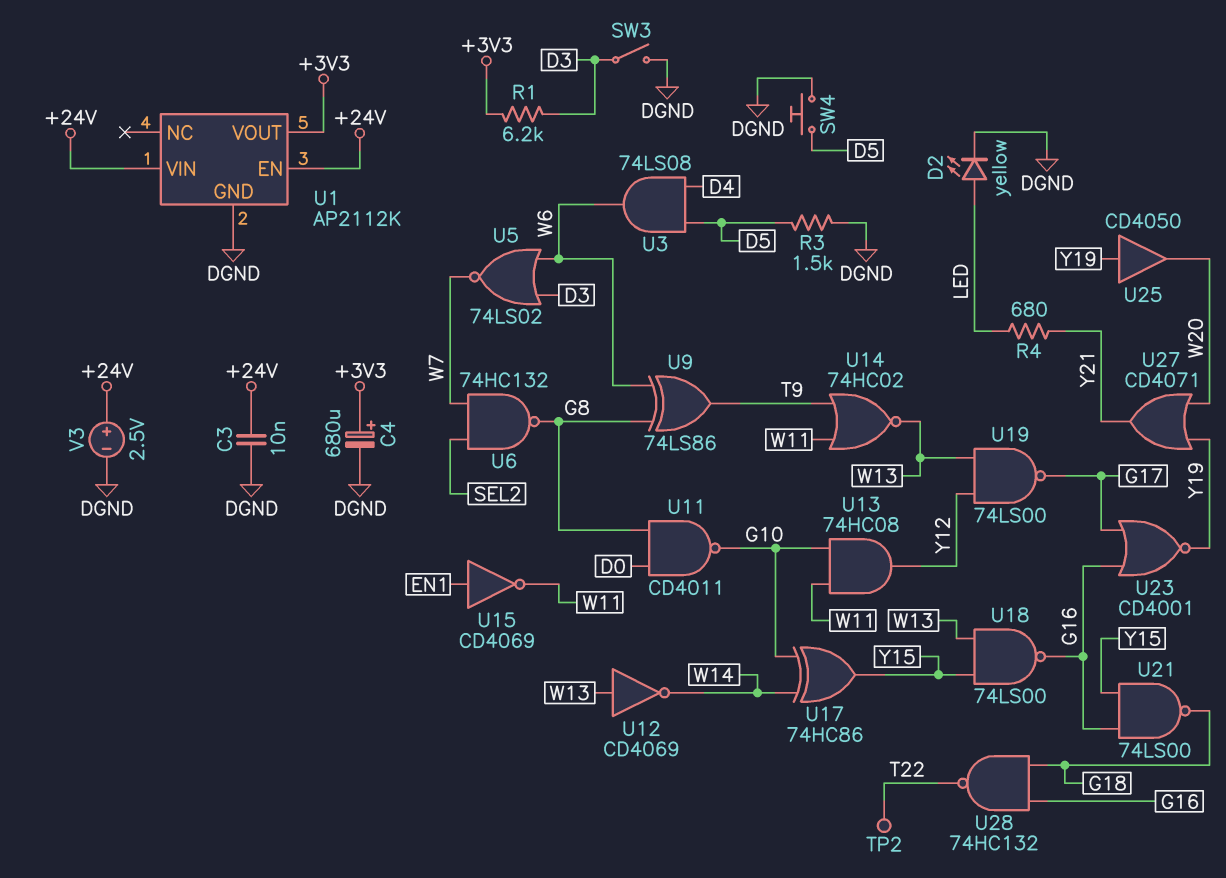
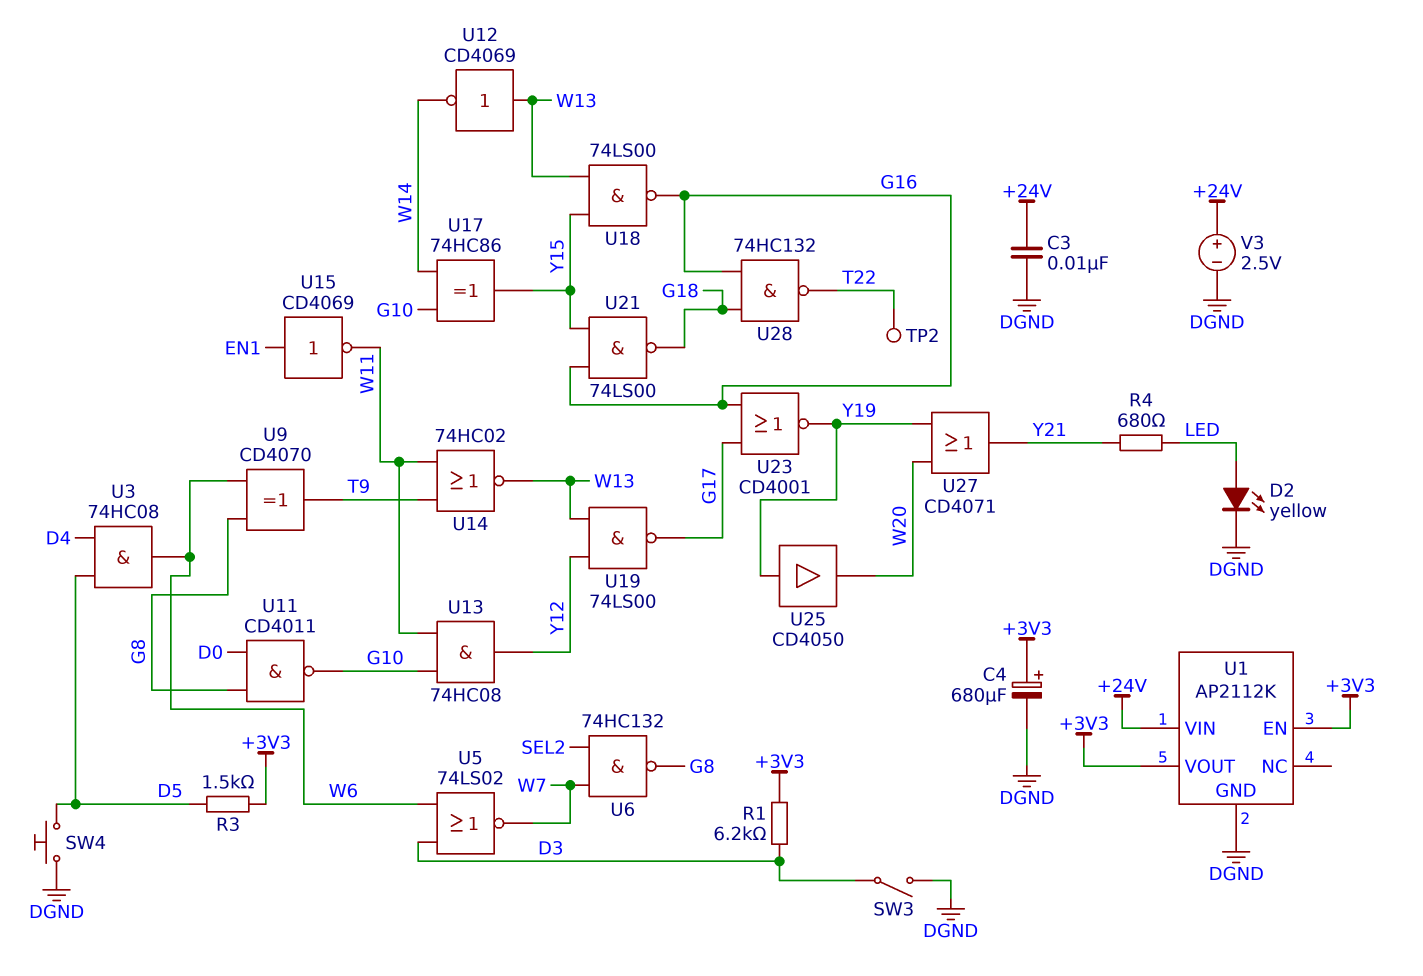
R3: 1.5k (D5, DGND) -> 1.5k (+3V3, D5)
U1 pin EN: +24V -> +3V3
U3: AND 74LS08 (in D4, in D5, out W6) -> AND 74HC08 (in D4, in D5, out W6)
U9: XOR 74LS86 (in G8, in W6, out T9) -> XOR CD4070 (in G8, in W6, out T9)

